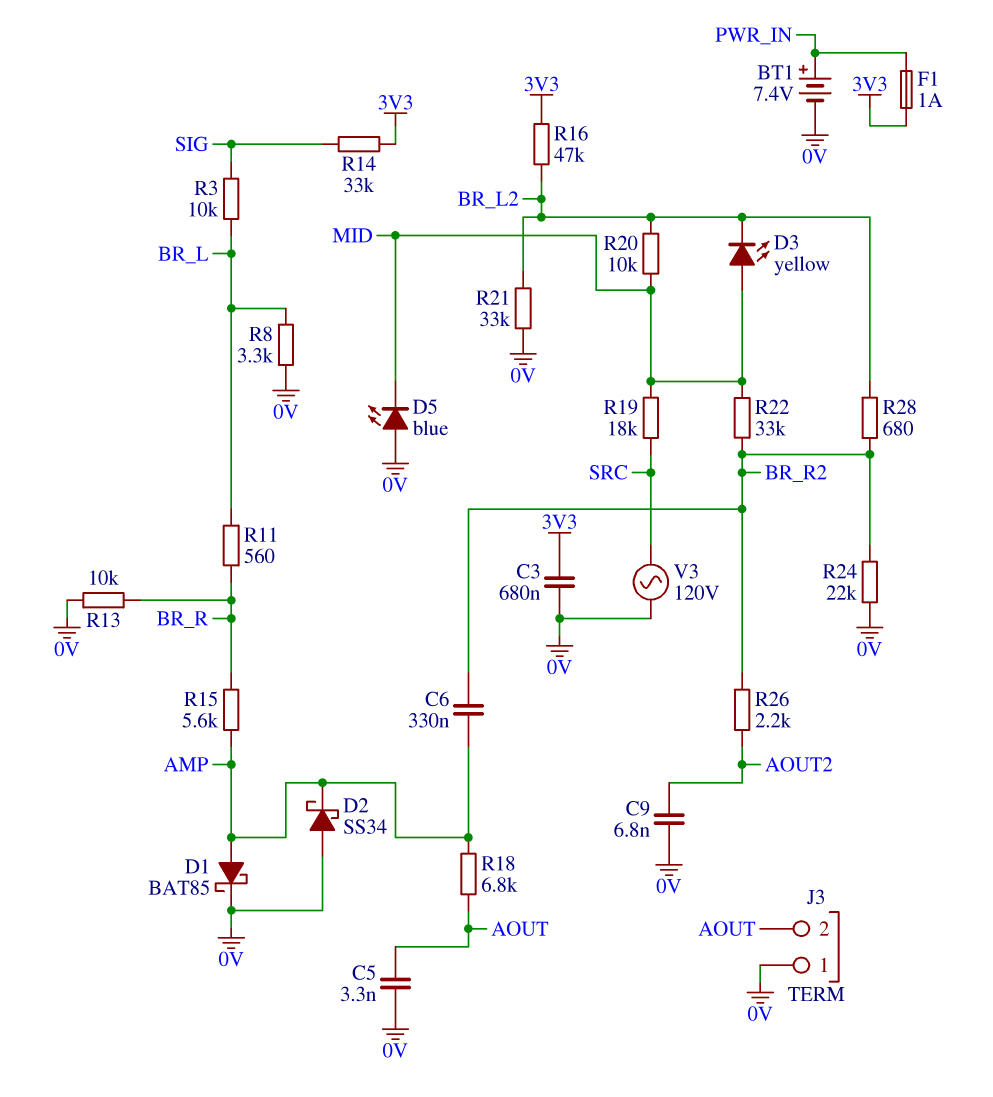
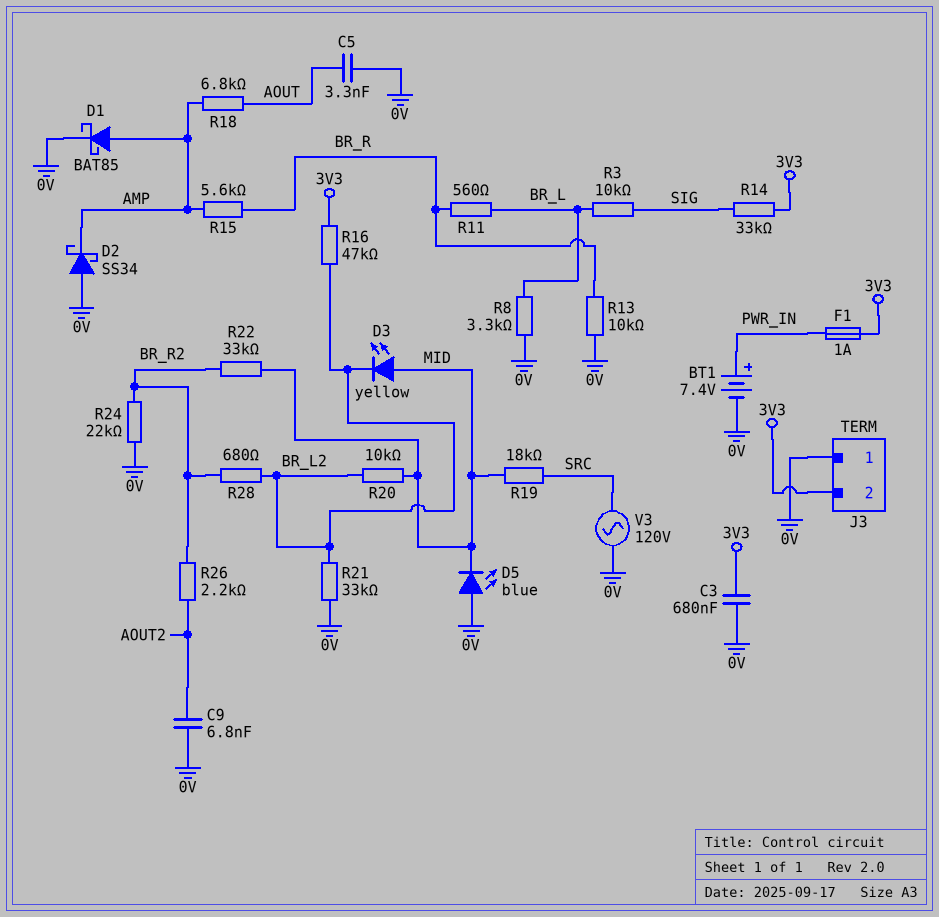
C6: 330nF (AMP, BR_R2) -> none
J3 pin 2: AOUT -> 3V3

